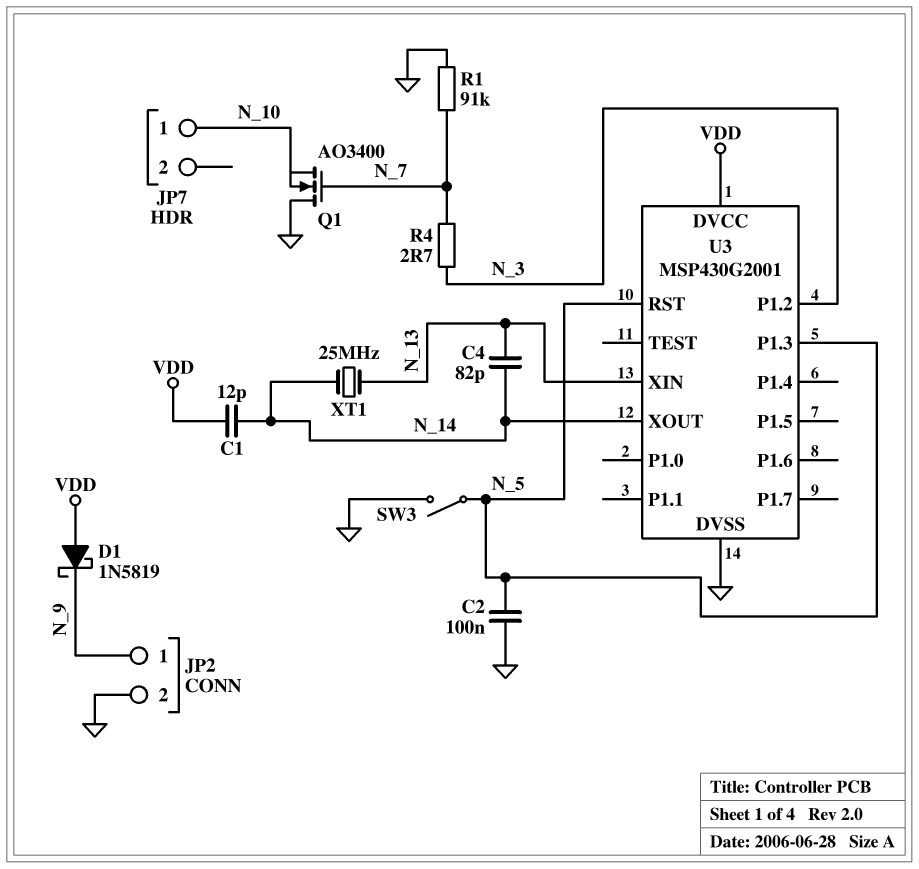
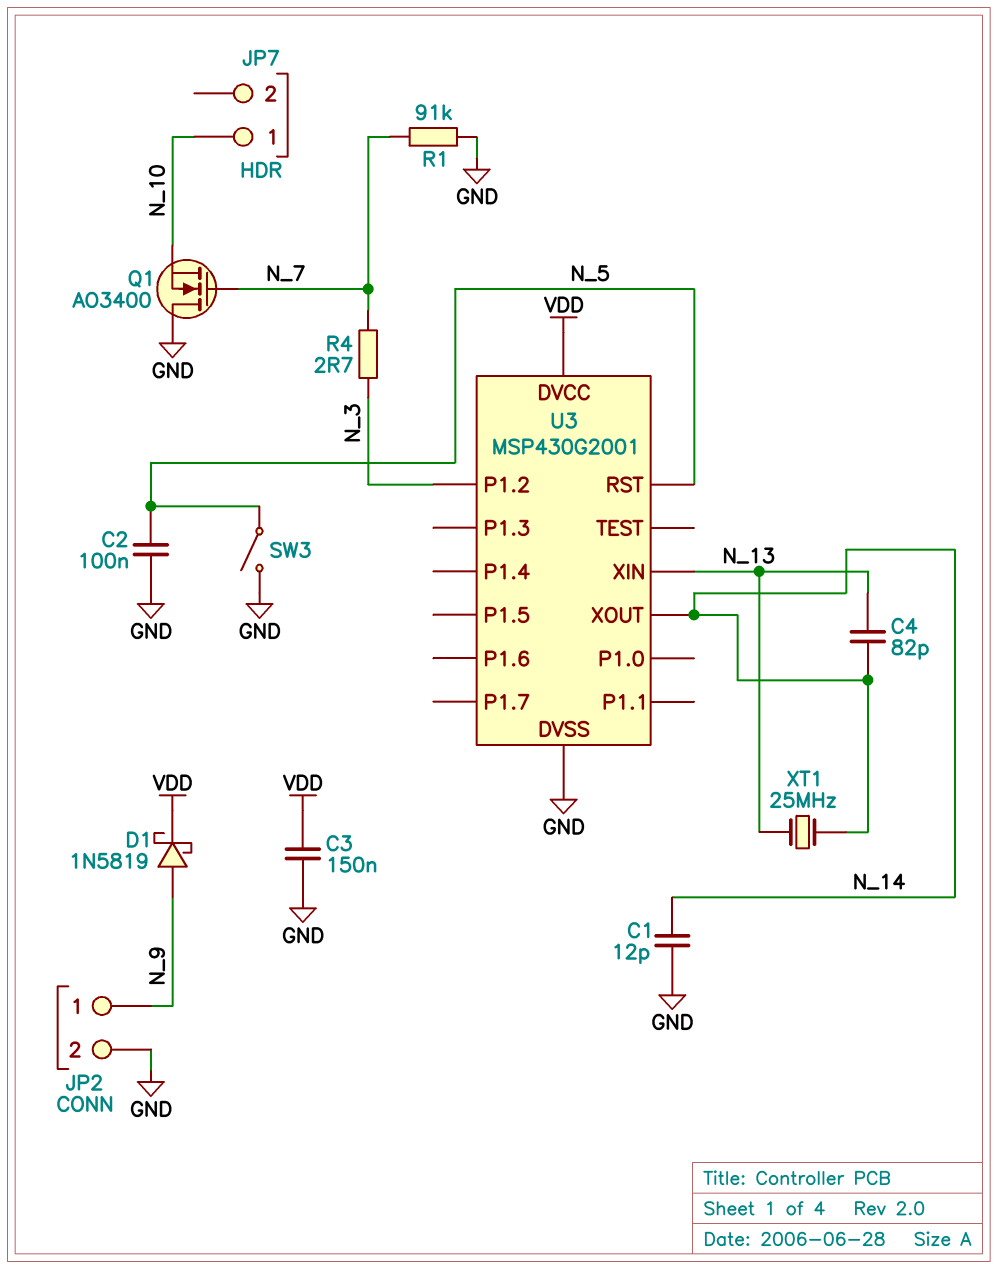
C1: 12pF (N_14, VDD) -> 12pF (GND, N_14)
C3: none -> 150nF (GND, VDD)
D1: schottky 1N5819 (A VDD, K N_9) -> schottky 1N5819 (A N_9, K VDD)
U3 pin P1.3: N_5 -> none

